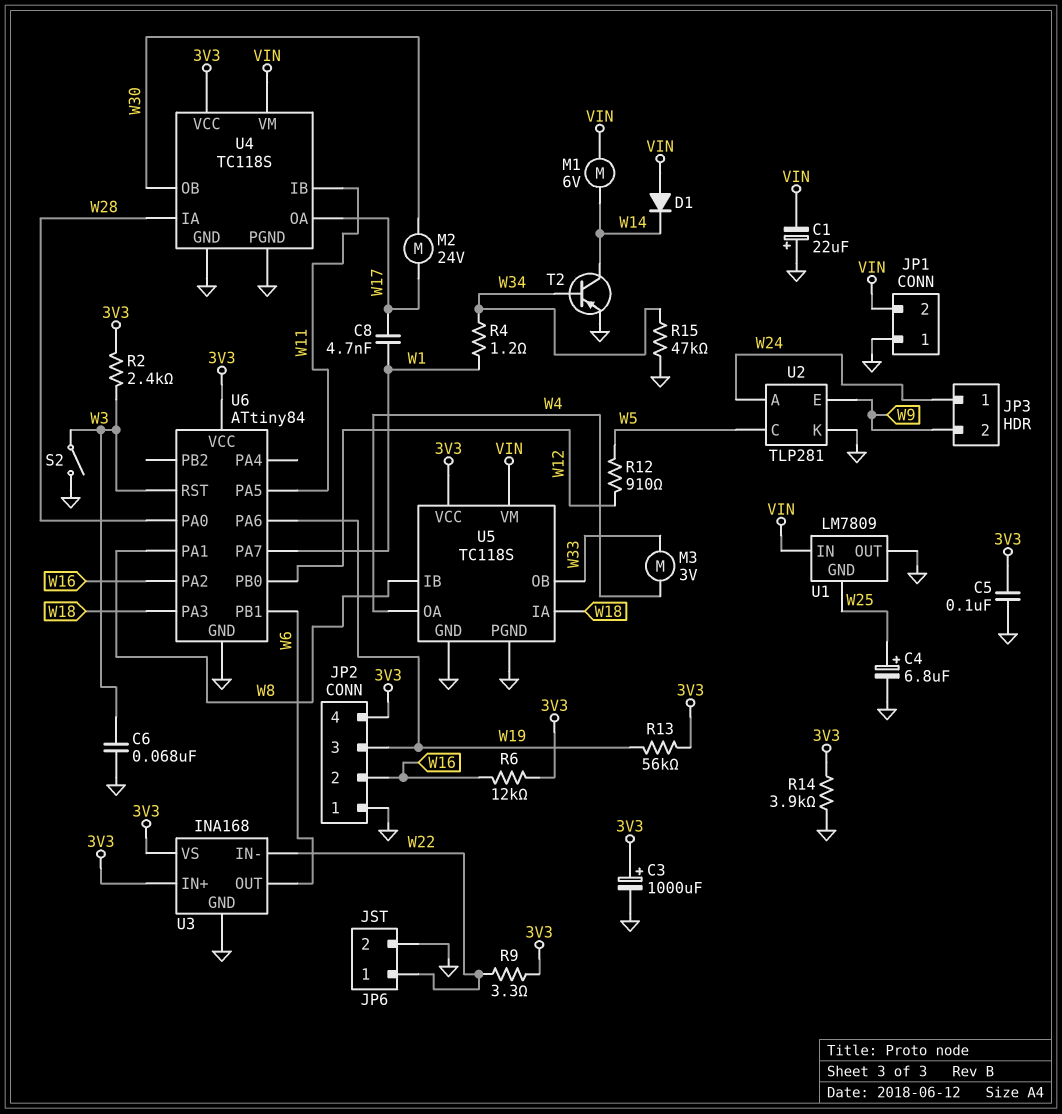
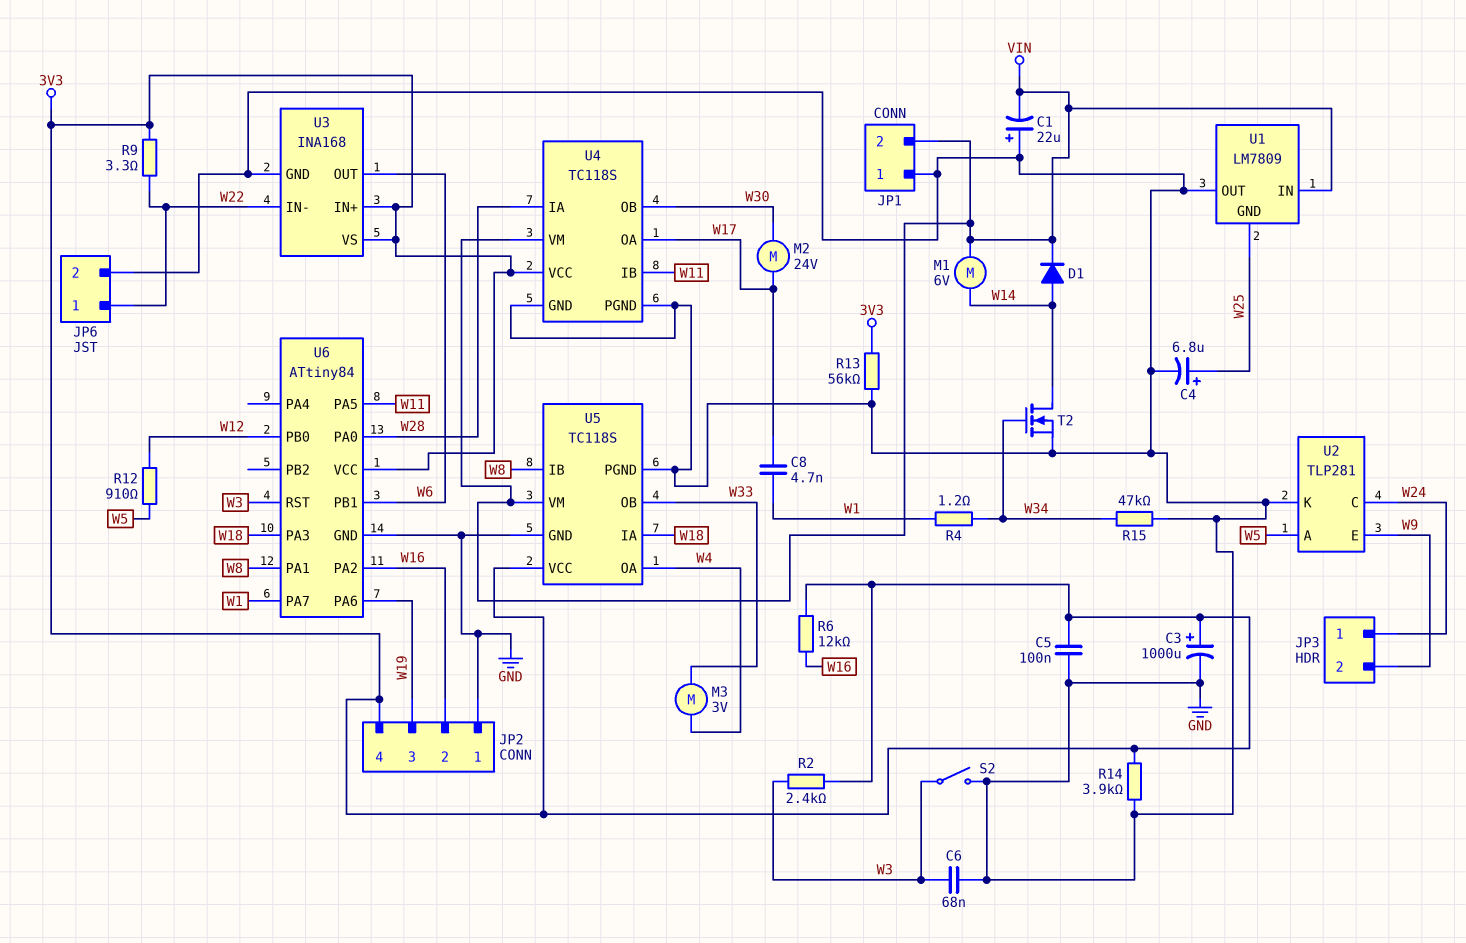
D1: diode (A VIN, K W14) -> diode (A W14, K VIN)
R13: 56k (3V3, W19) -> 56k (3V3, GND)
T2: PNP (B W34, C W14, E GND) -> NMOS (G W34, D W14, S GND)
U2 pin A: W24 -> W5
U2 pin C: W5 -> W24

